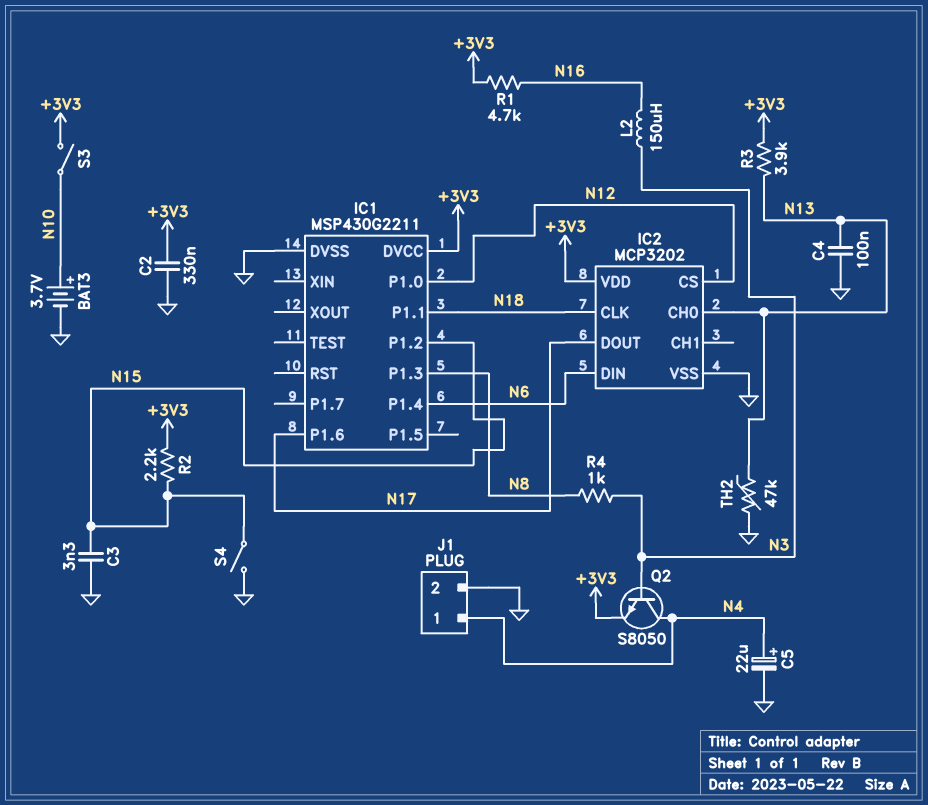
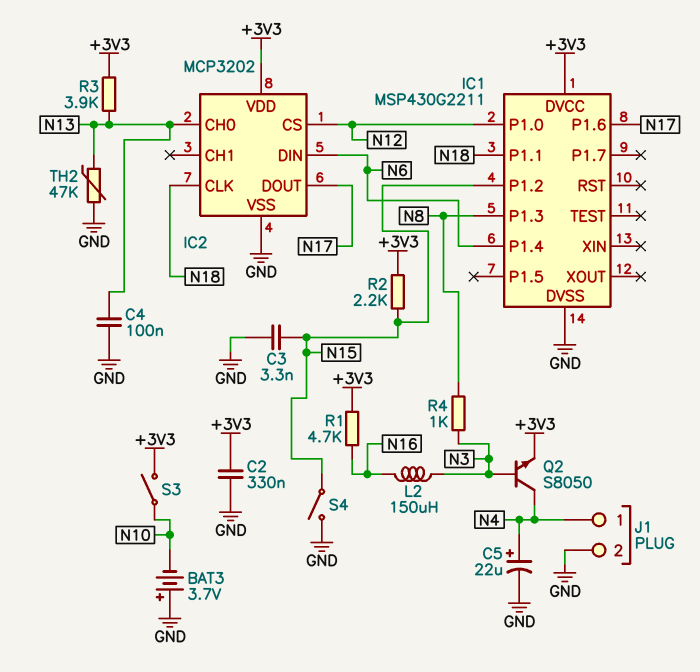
BAT3: 3.7V (plus N10, minus GND) -> 3.7V (plus GND, minus N10)

